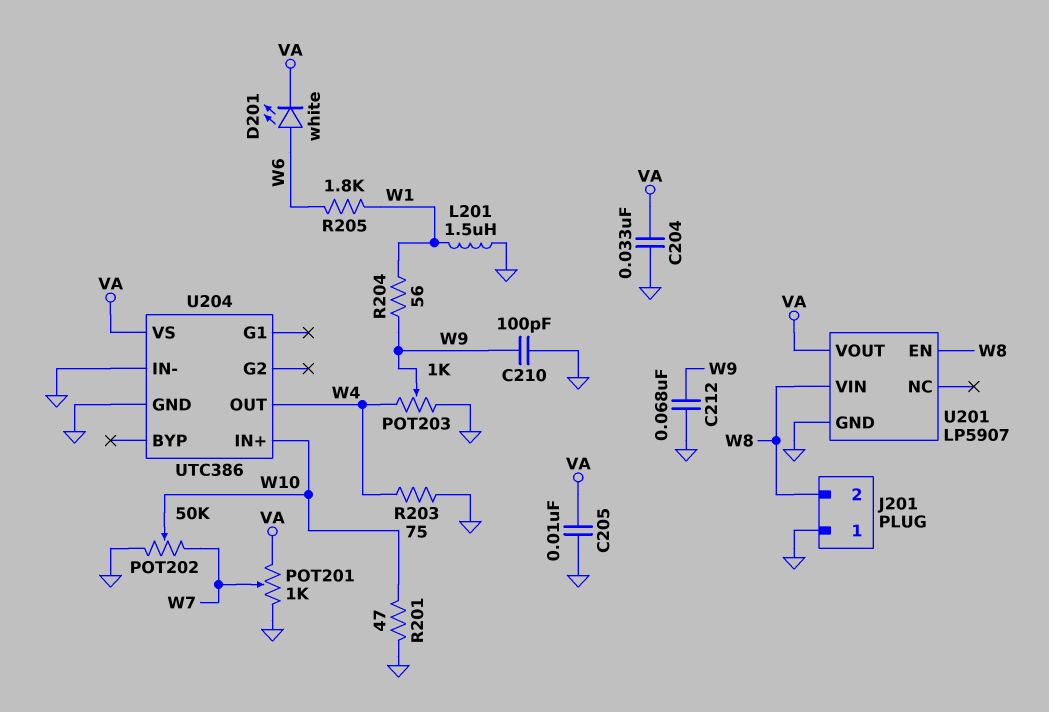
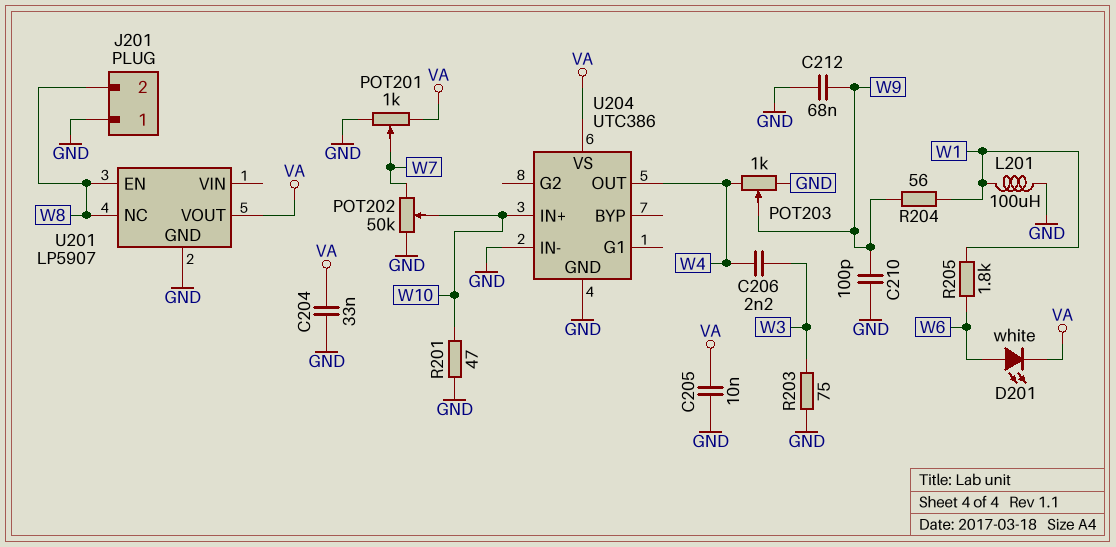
C206: none -> 2.2nF (W3, W4)
L201: 1.5uH (GND, W1) -> 100uH (GND, W1)
R203: 75 (GND, W4) -> 75 (GND, W3)
U201 pin NC: none -> W8
U201 pin VIN: W8 -> none

